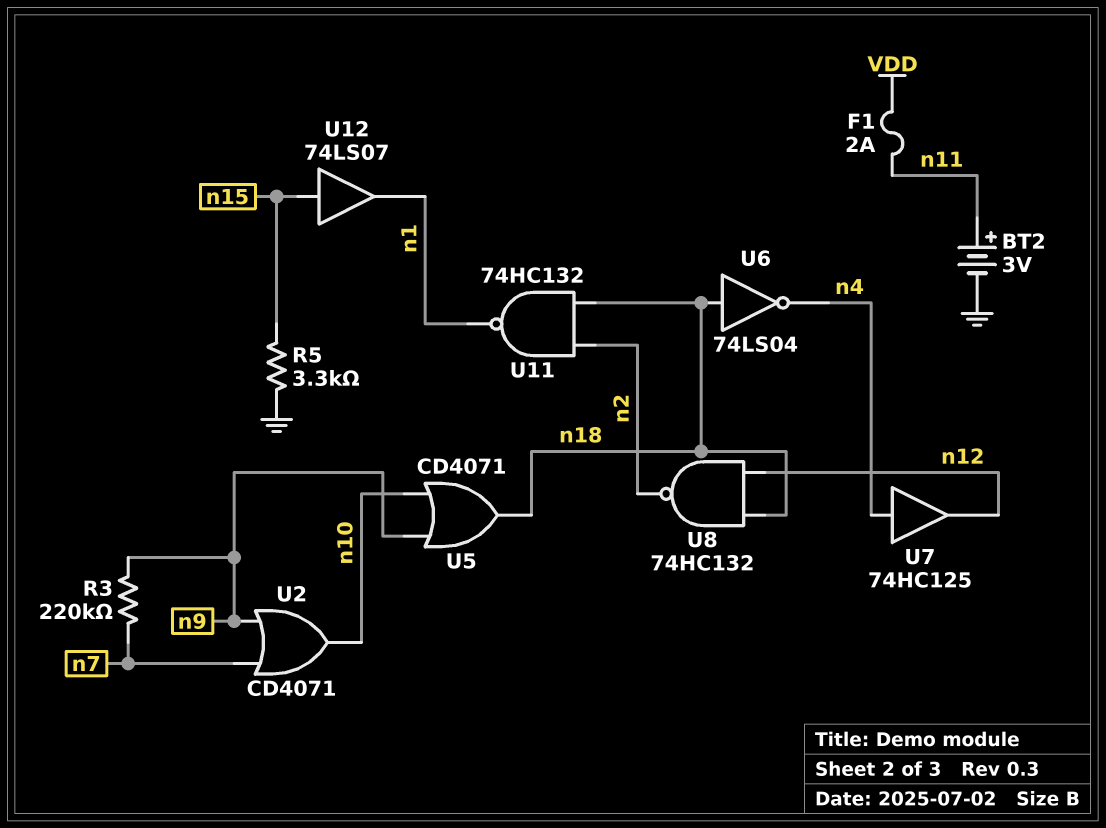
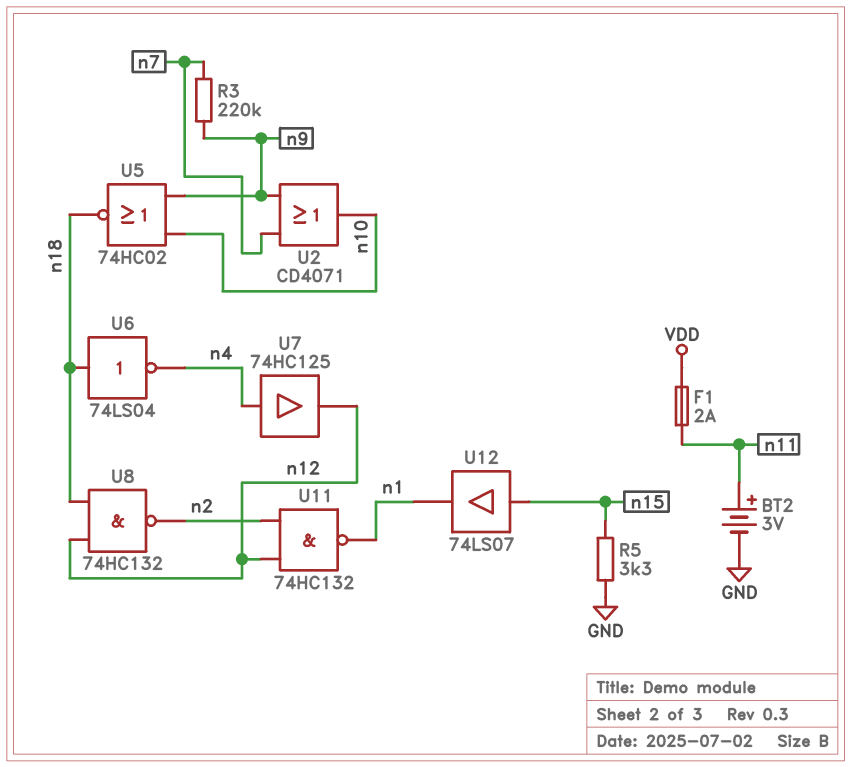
U5: OR CD4071 (in n9, in n10, out n18) -> NOR 74HC02 (in n9, in n10, out n18)
U11: NAND 74HC132 (in n2, in n18, out n1) -> NAND 74HC132 (in n2, in n12, out n1)

